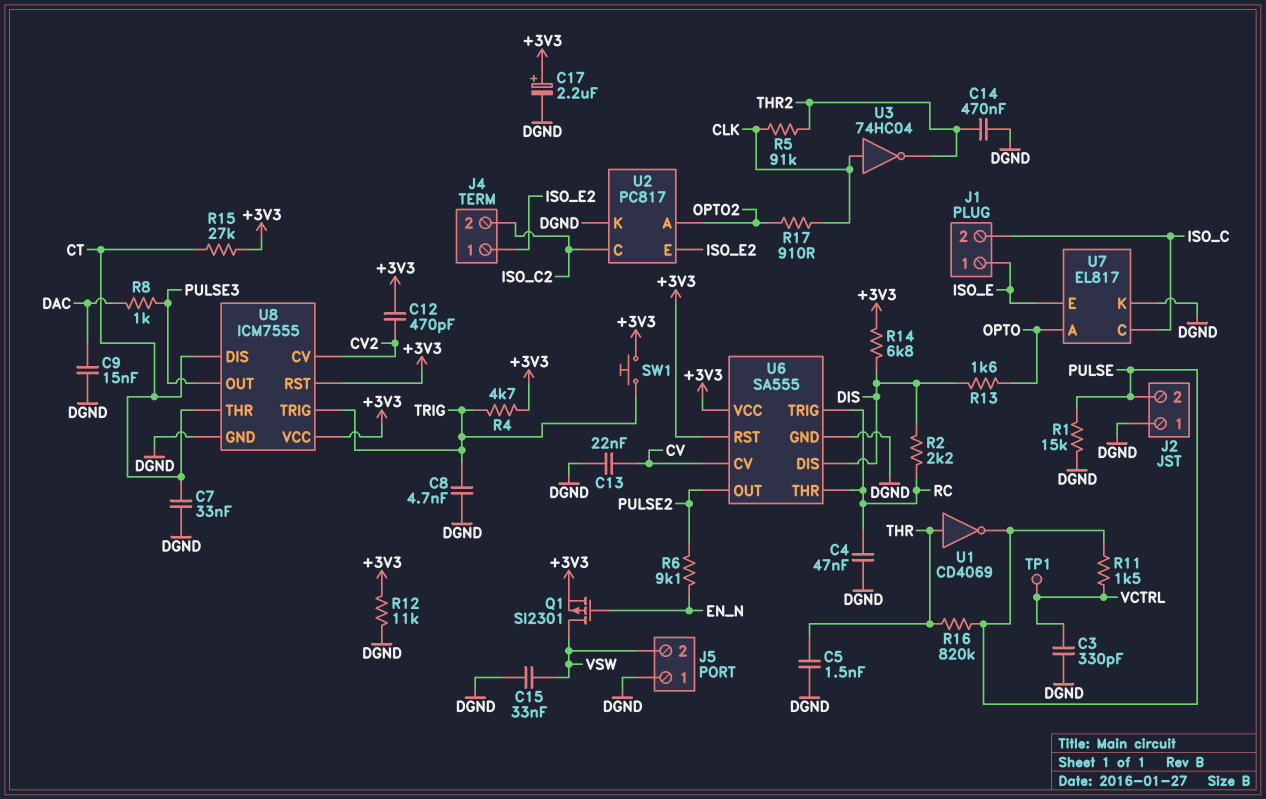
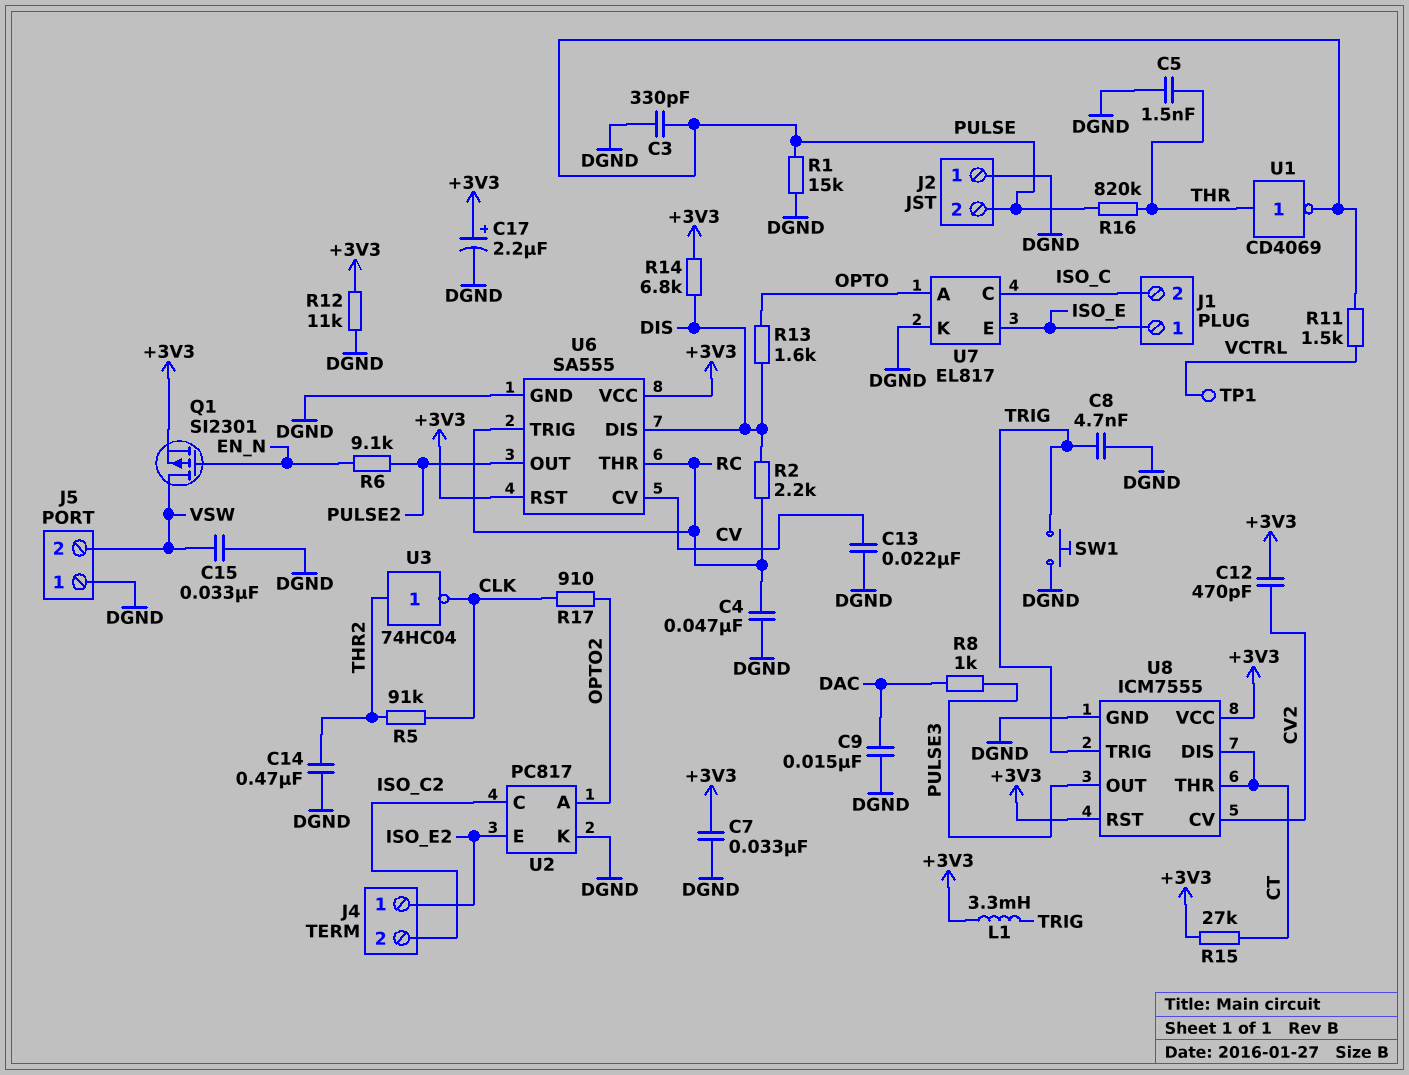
C3: 330pF (DGND, VCTRL) -> 330pF (DGND, PULSE)
C7: 33nF (CT, DGND) -> 33nF (+3V3, DGND)
L1: none -> 3.3mH (+3V3, TRIG)
R4: 4.7k (+3V3, TRIG) -> none
SW1: button (+3V3, TRIG) -> button (DGND, TRIG)
U3: NOT 74HC04 (in CLK, out THR2) -> NOT 74HC04 (in THR2, out CLK)

